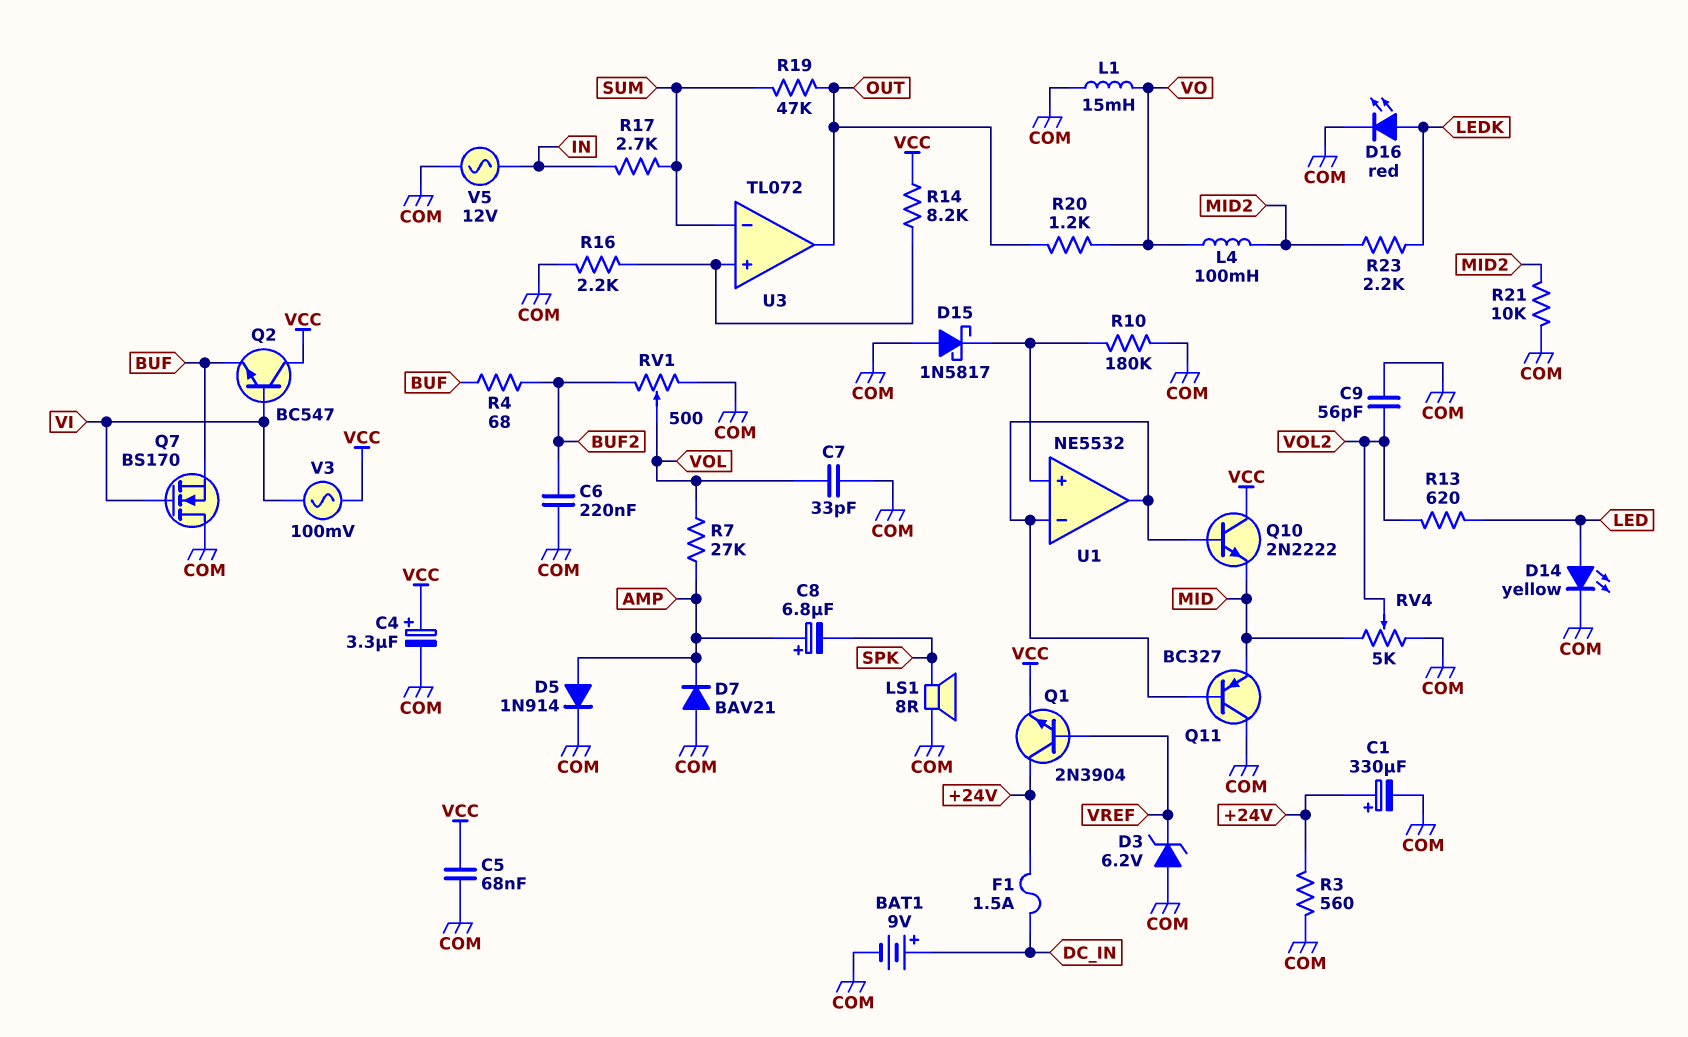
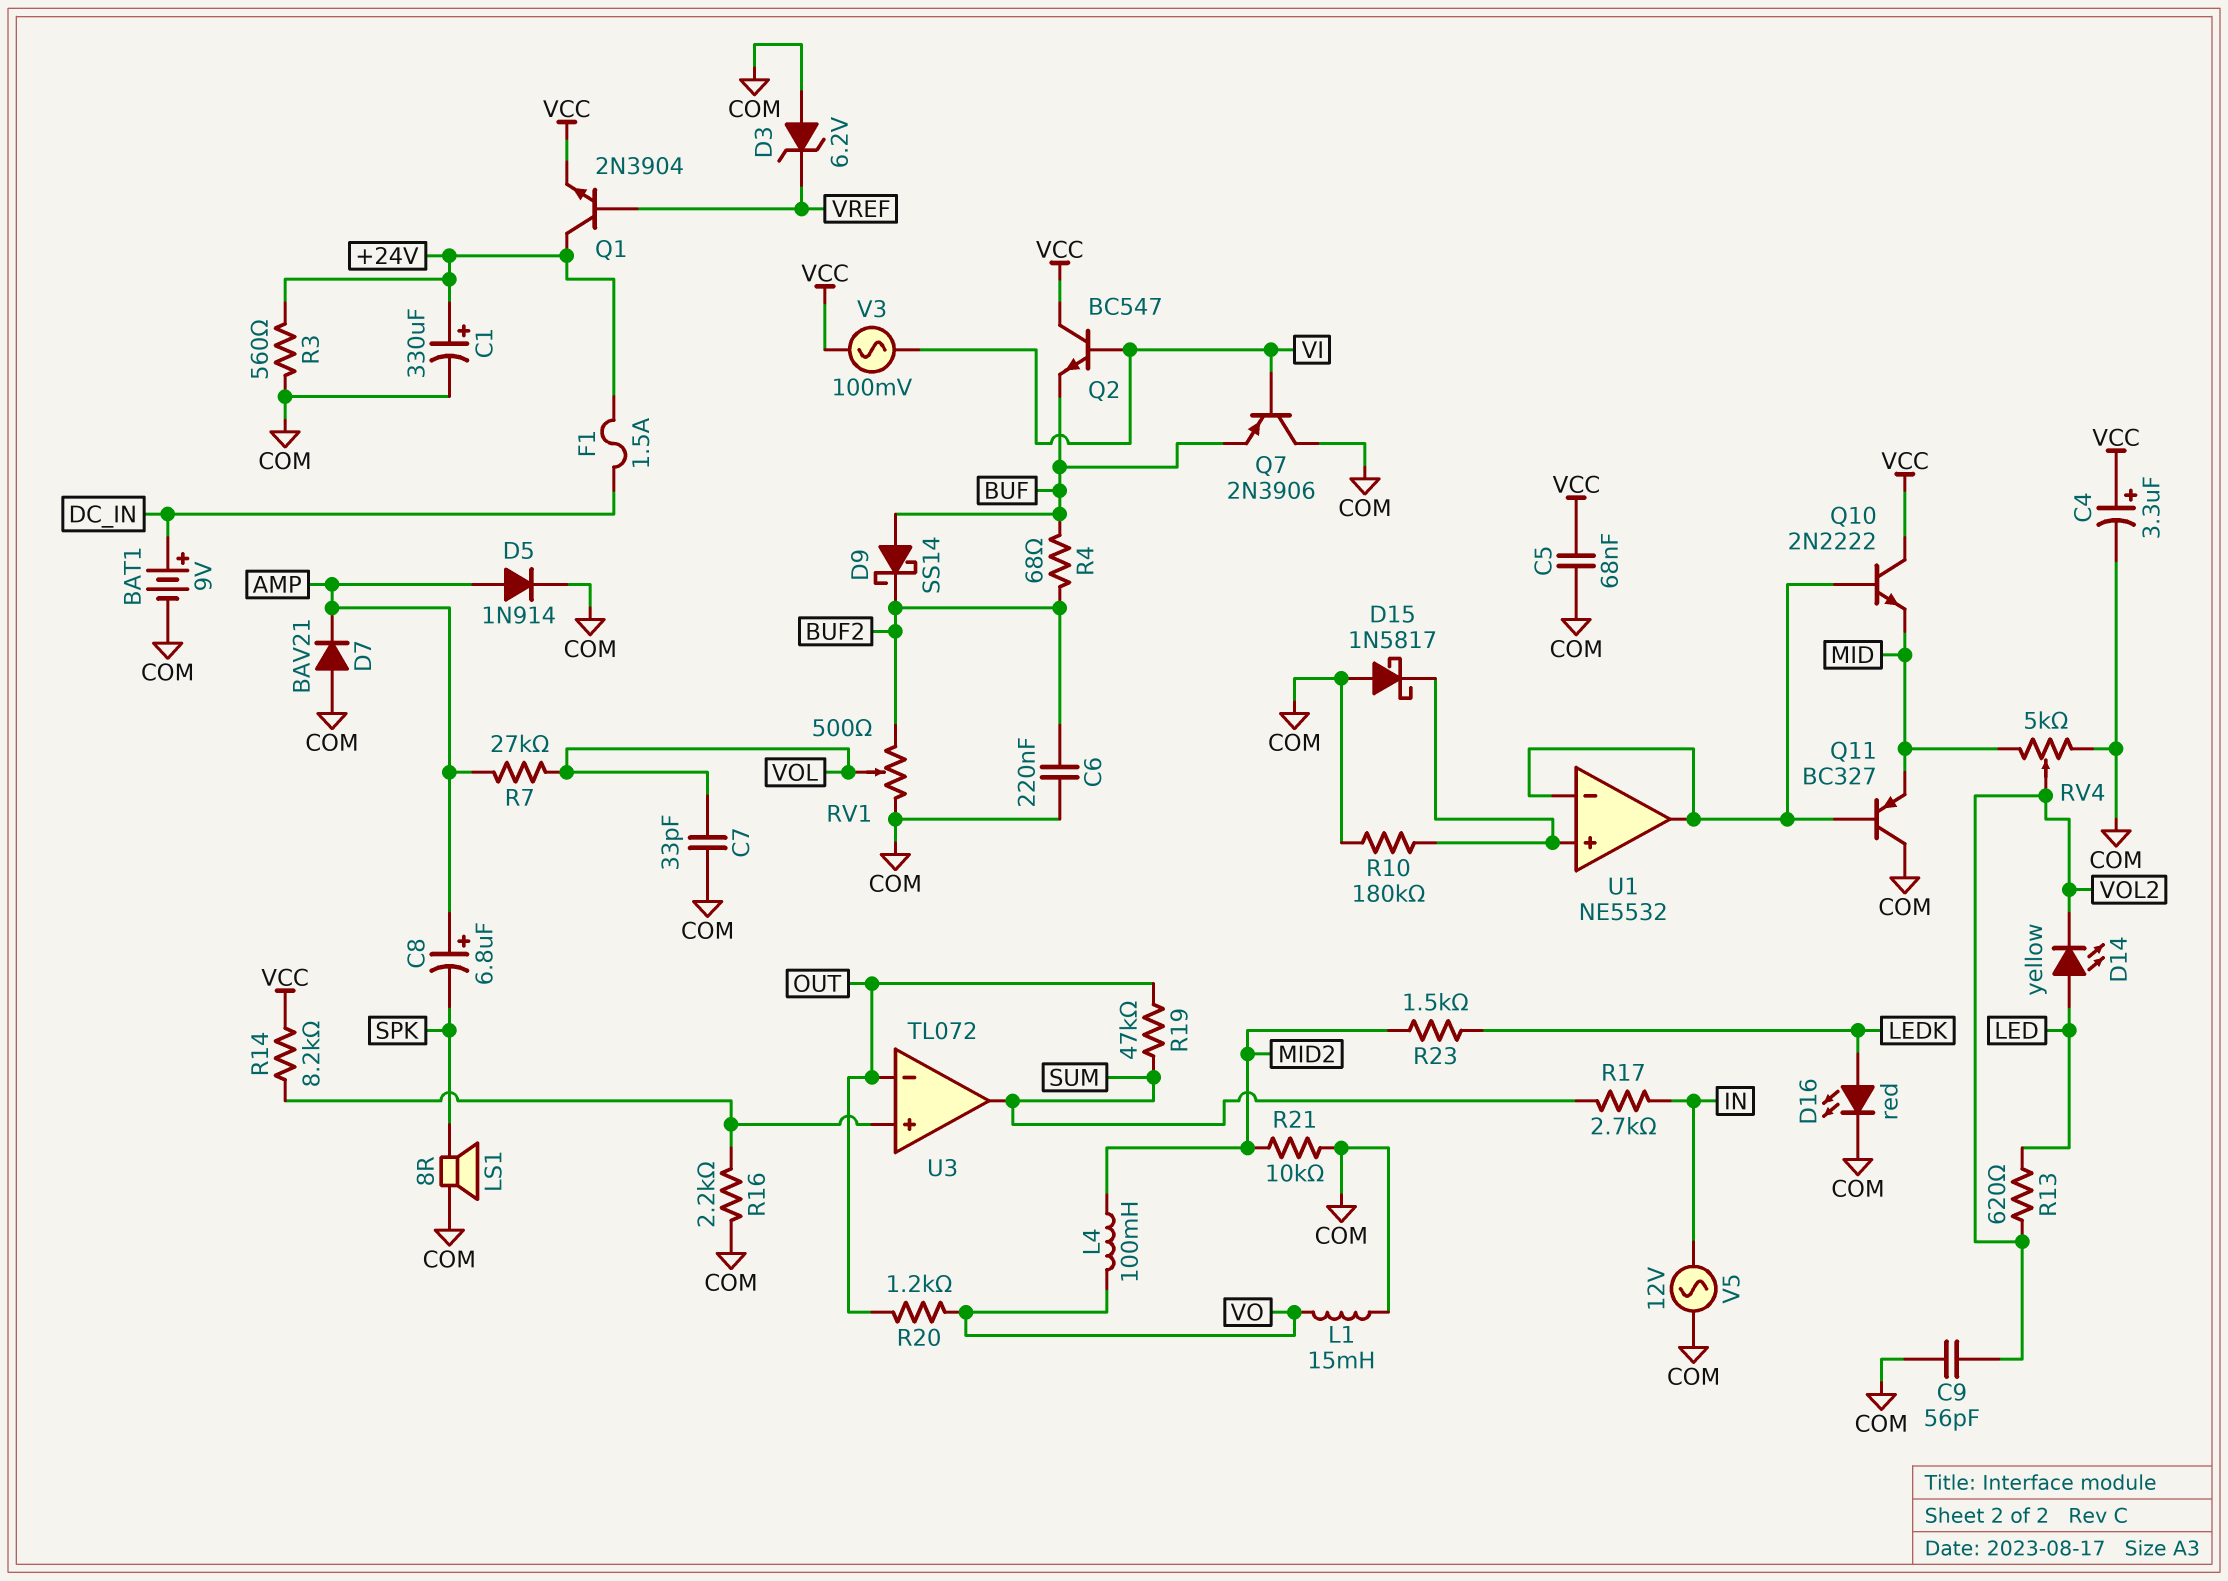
D9: none -> schottky SS14 (A BUF, K BUF2)
D14: LED yellow (A LED, K COM) -> LED yellow (A LED, K VOL2)
Q7: NMOS BS170 (G VI, D COM, S BUF) -> PNP 2N3906 (B VI, C COM, E BUF)
R23: 2.2k (LEDK, MID2) -> 1.5k (LEDK, MID2)
U3 pin in-: SUM -> OUT
U3 pin out: OUT -> SUM

